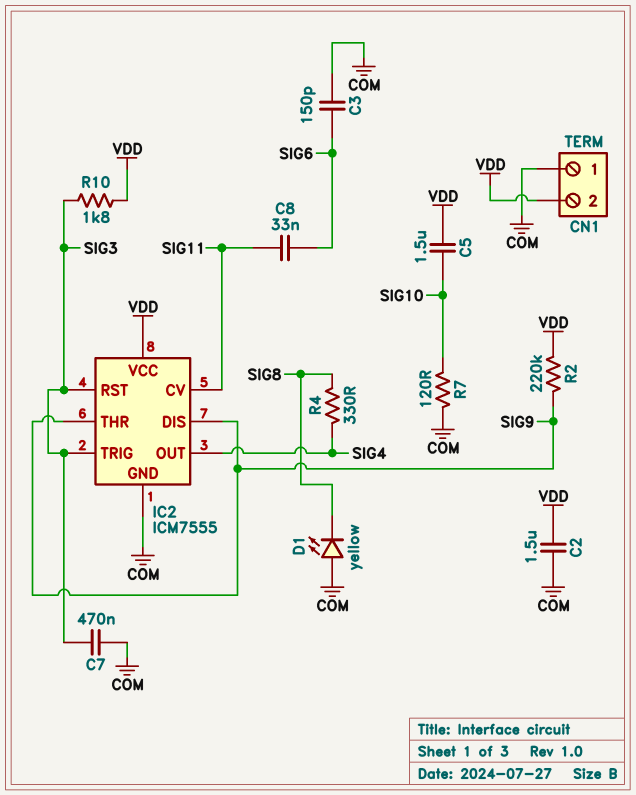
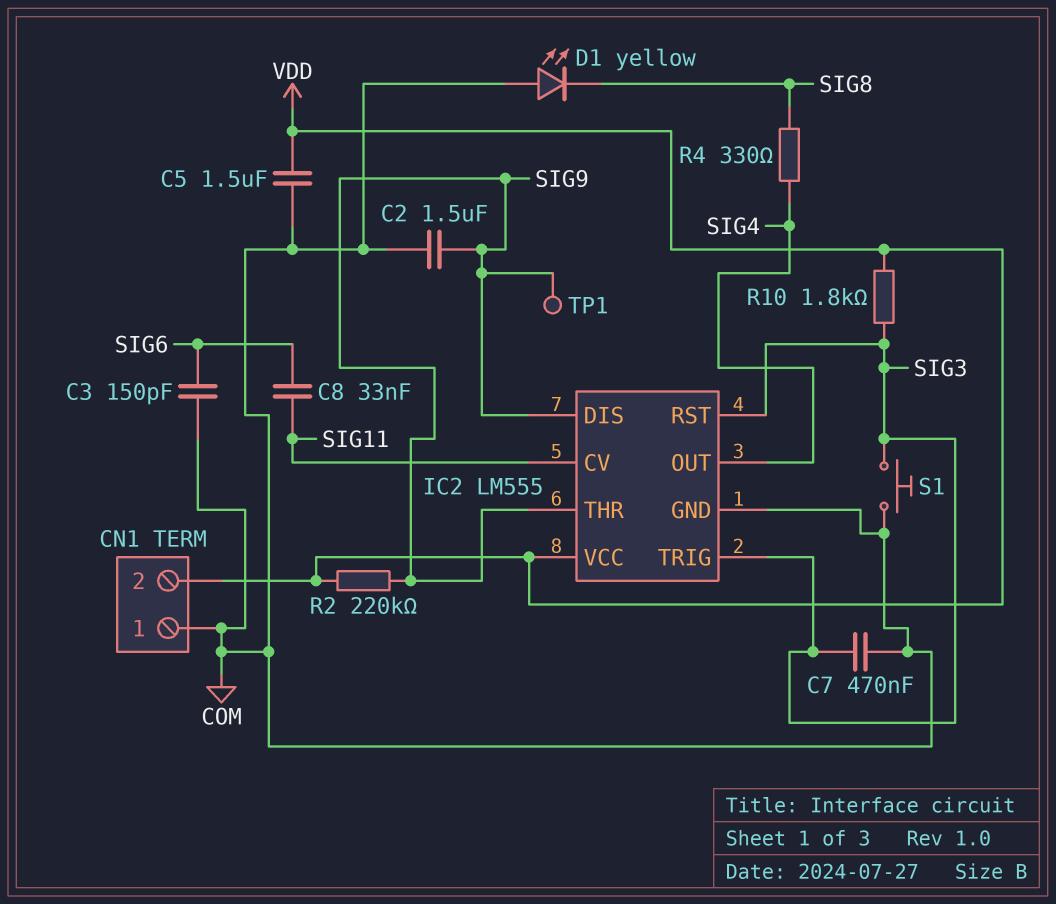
C2: 1.5uF (COM, VDD) -> 1.5uF (COM, SIG9)
C5: 1.5uF (SIG10, VDD) -> 1.5uF (COM, VDD)
IC2: ICM7555 -> LM555
R7: 120 (COM, SIG10) -> none
S1: none -> button (COM, SIG3)
TP1: none -> test point (SIG9)

